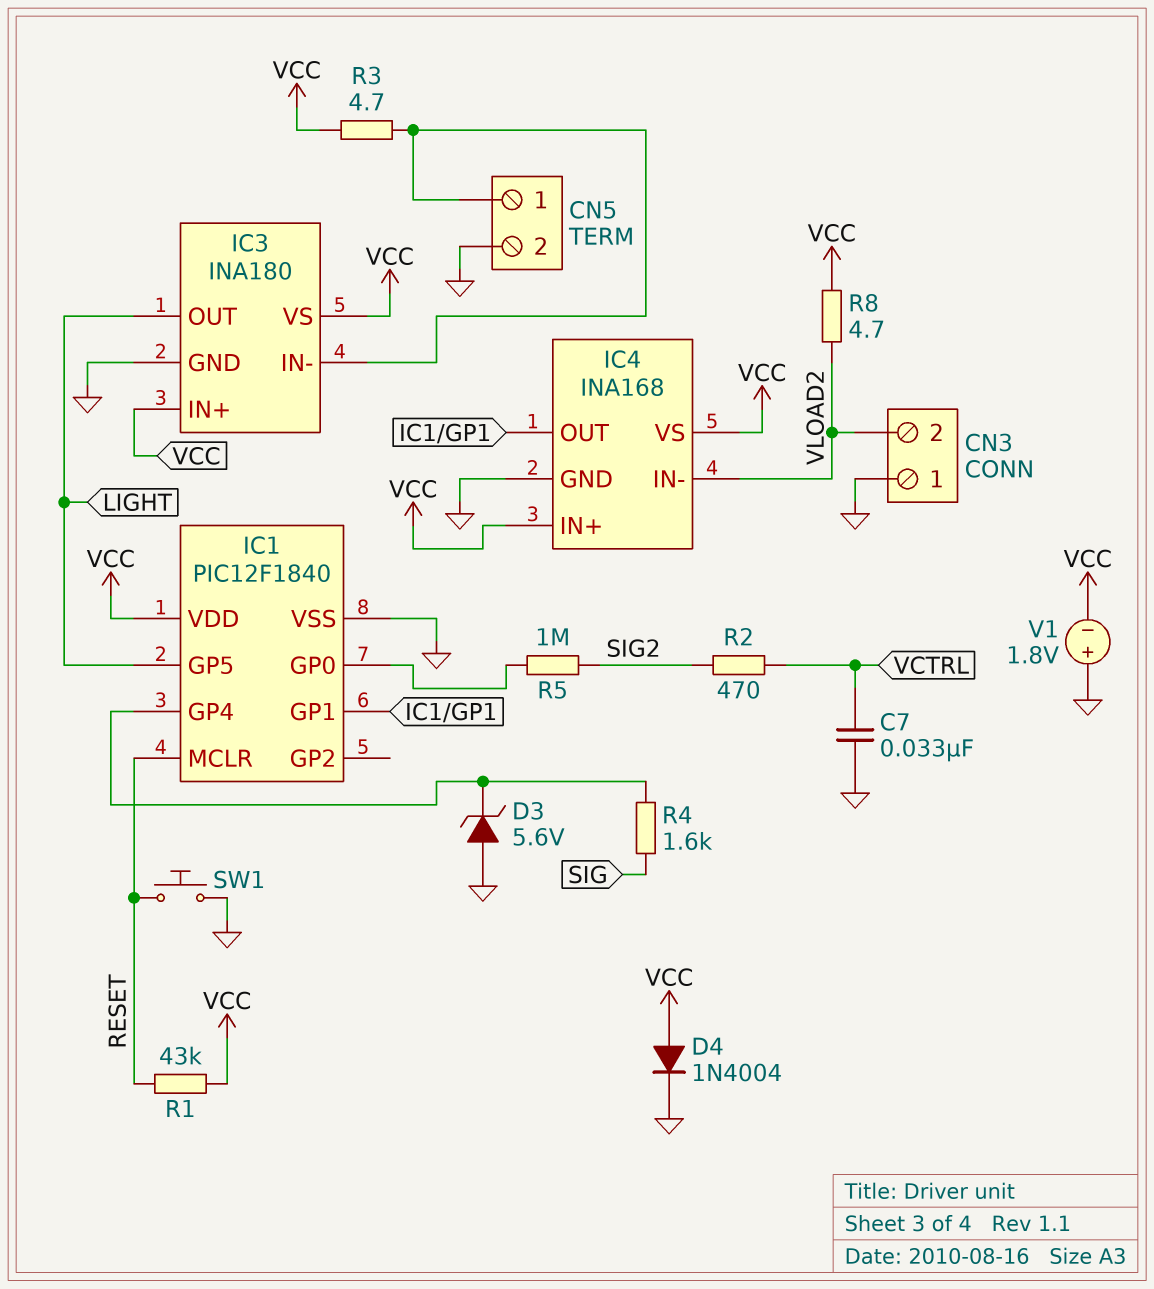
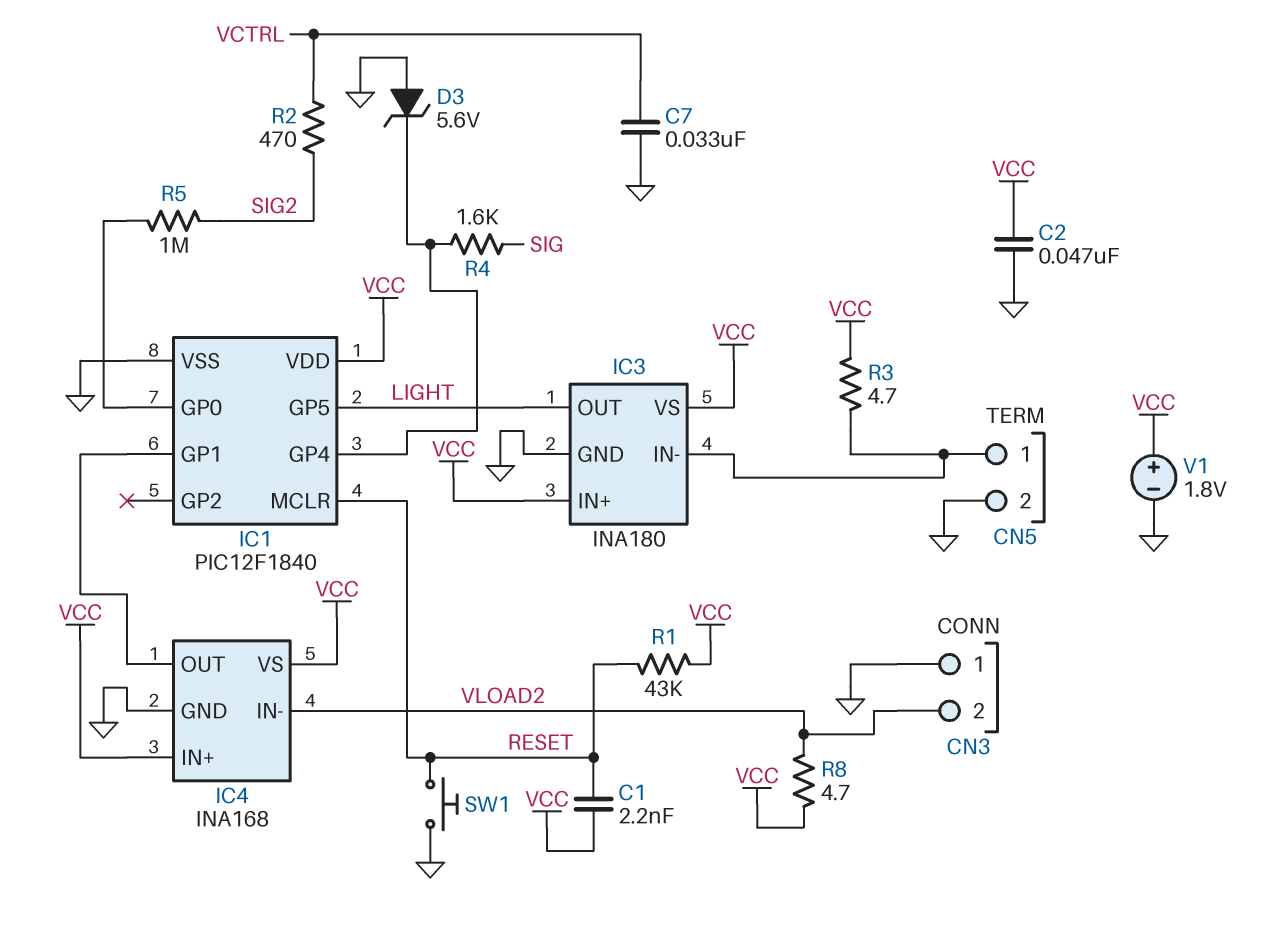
C1: none -> 2.2nF (RESET, VCC)
C2: none -> 47nF (GND, VCC)
D4: diode 1N4004 (A VCC, K GND) -> none
V1: 1.8V (plus GND, minus VCC) -> 1.8V (plus VCC, minus GND)

